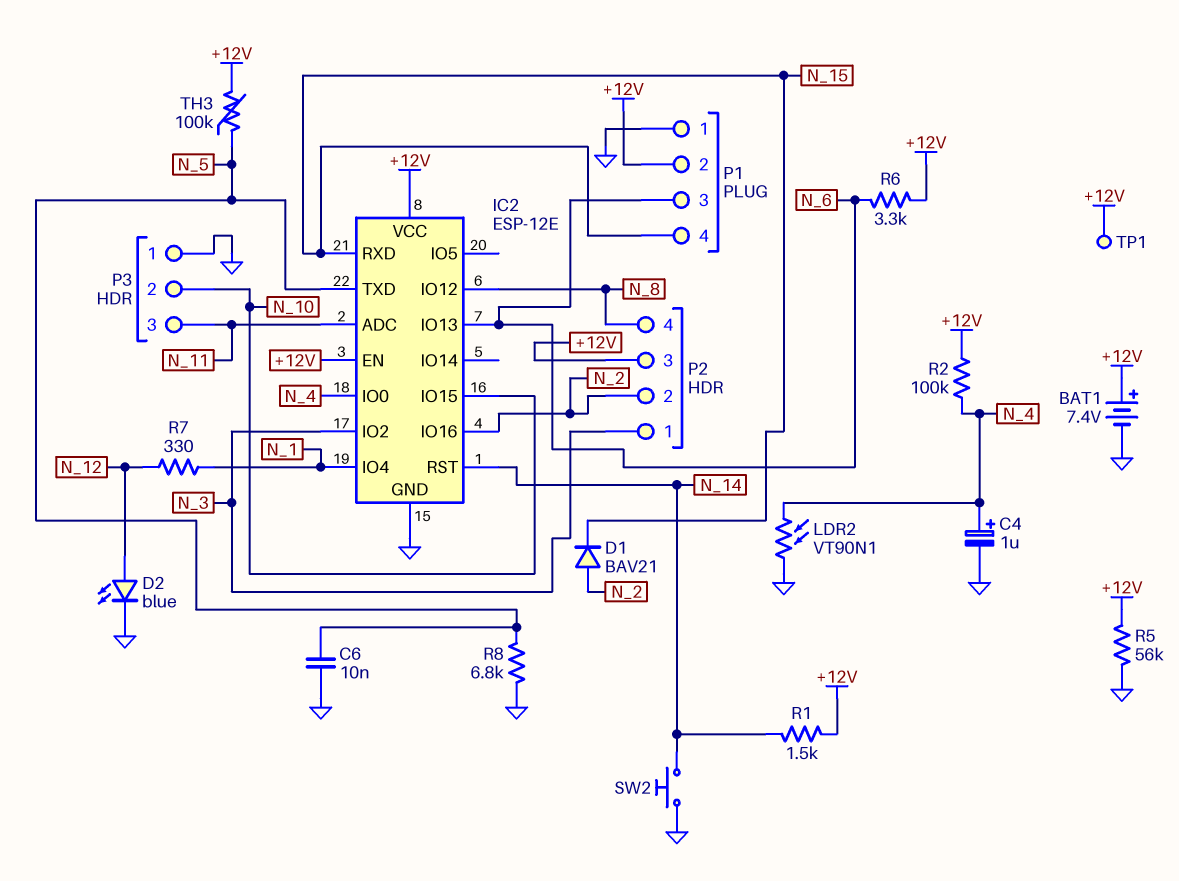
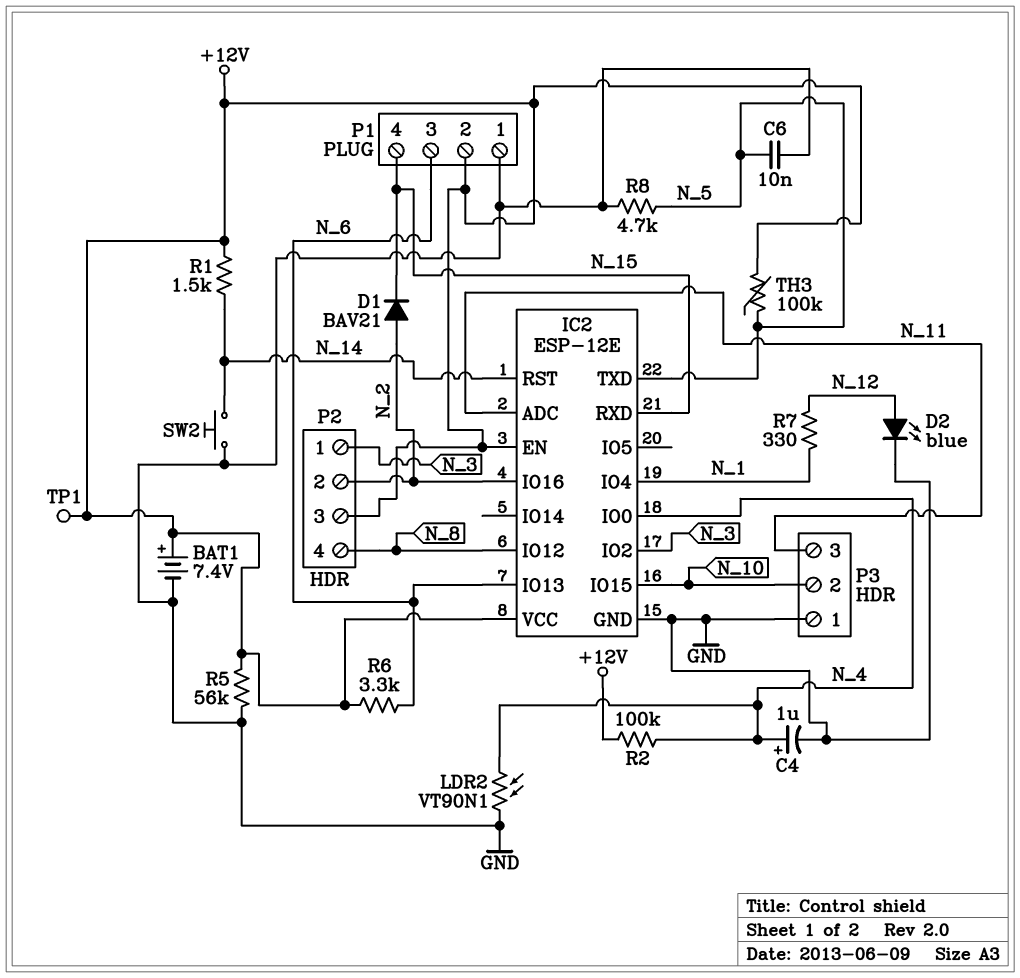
R8: 6.8k (GND, N_5) -> 4.7k (GND, N_5)

